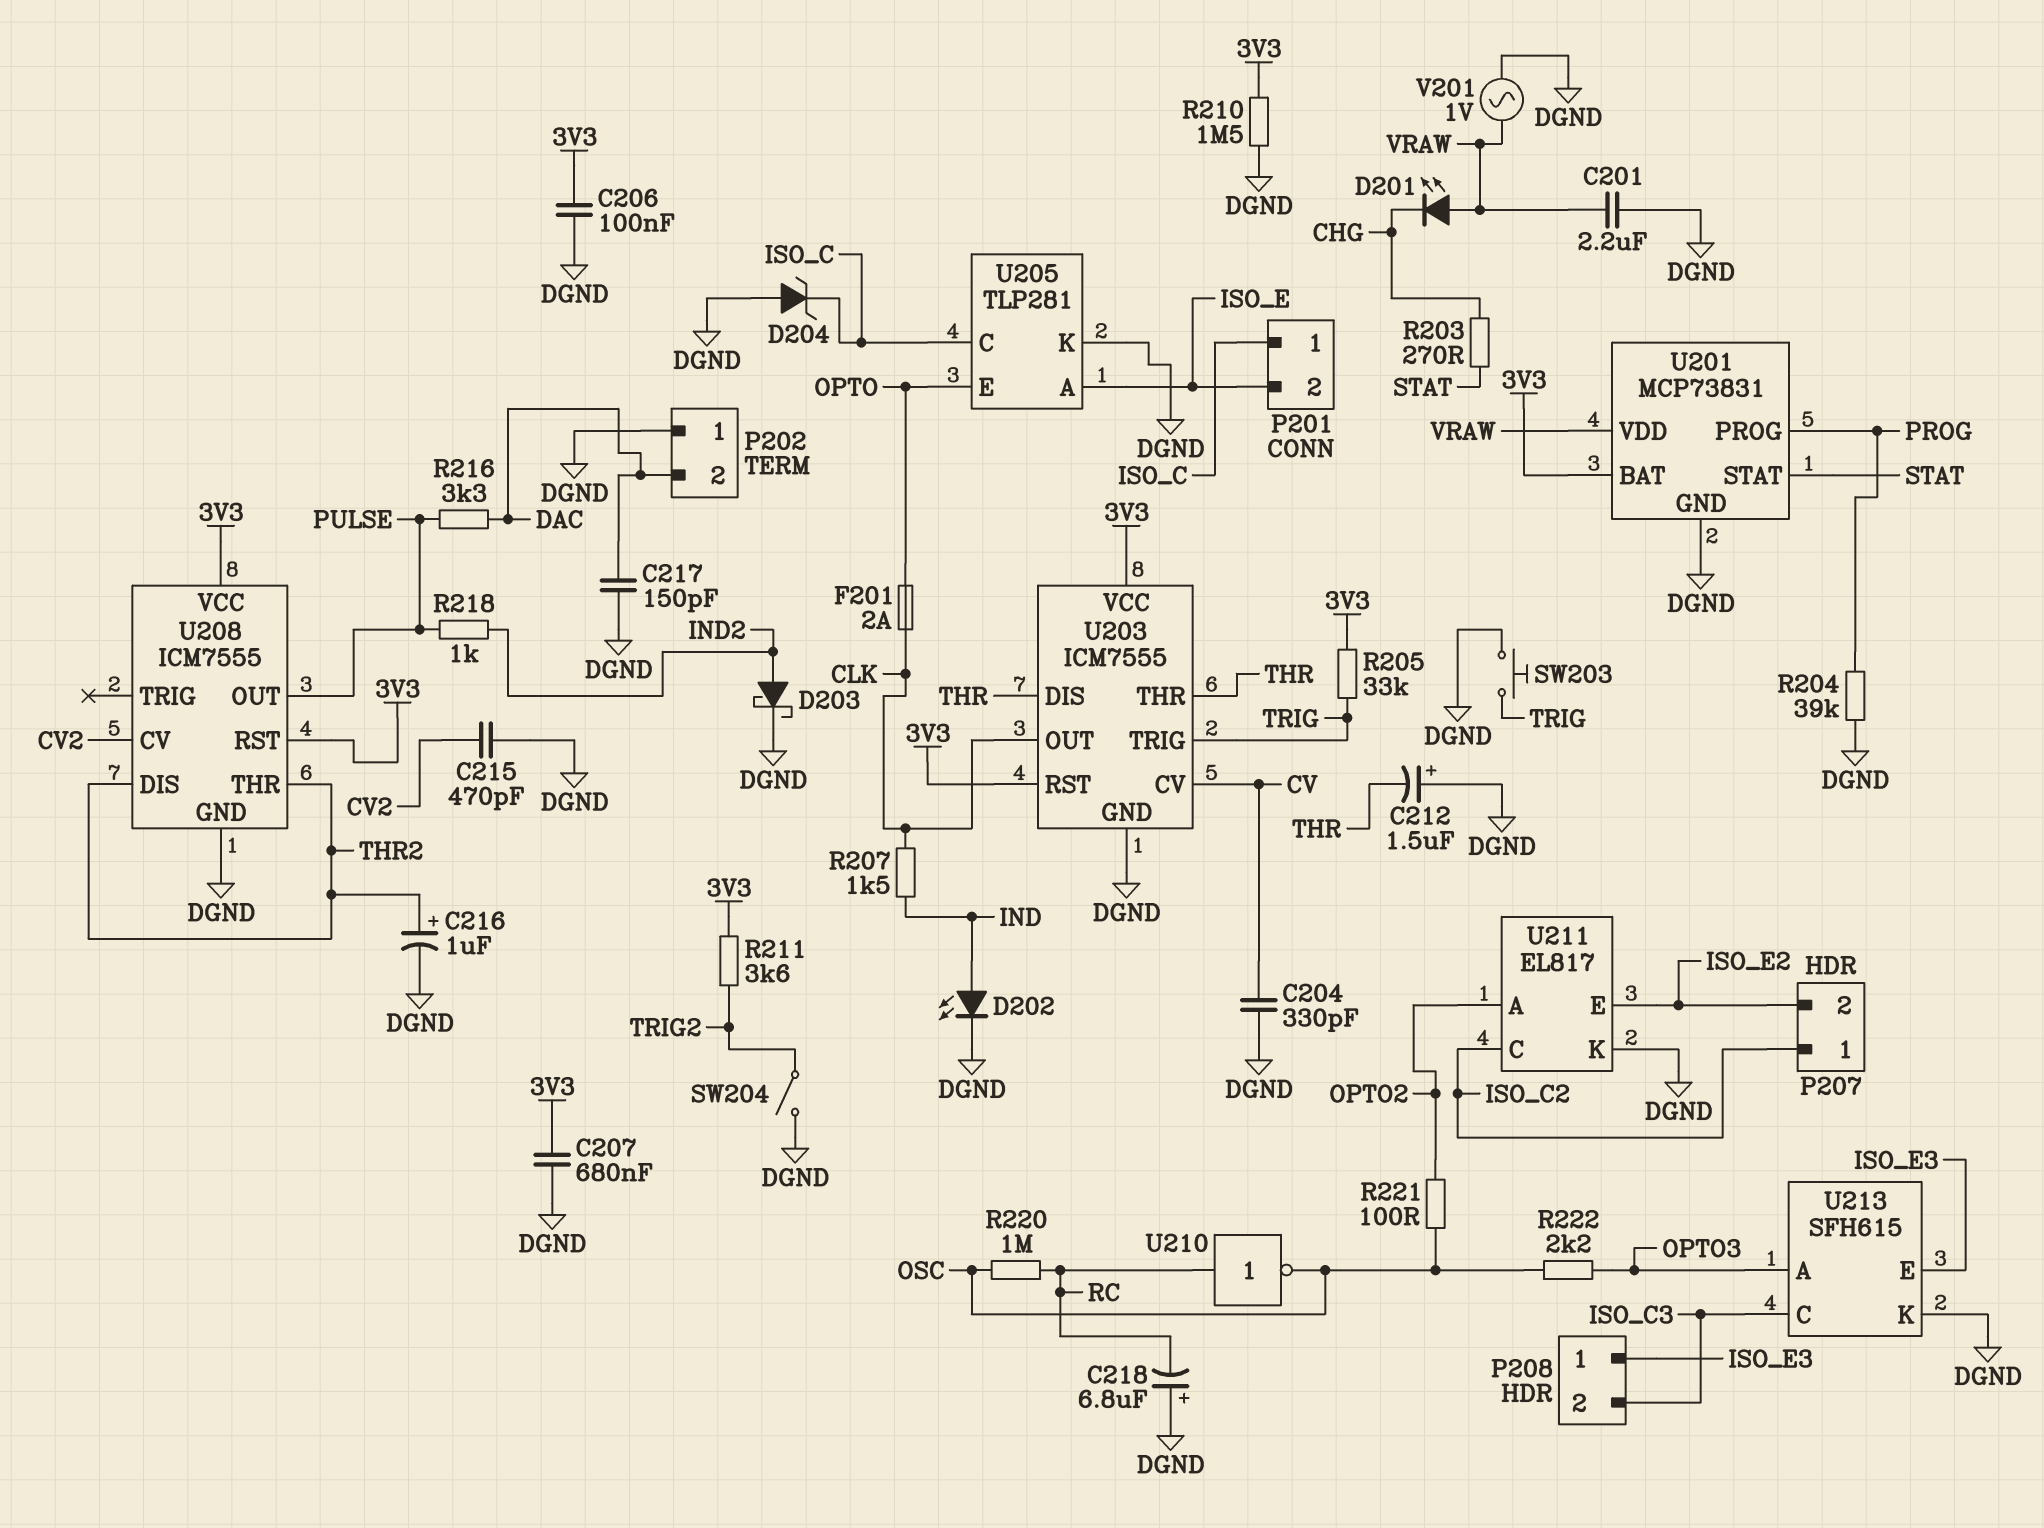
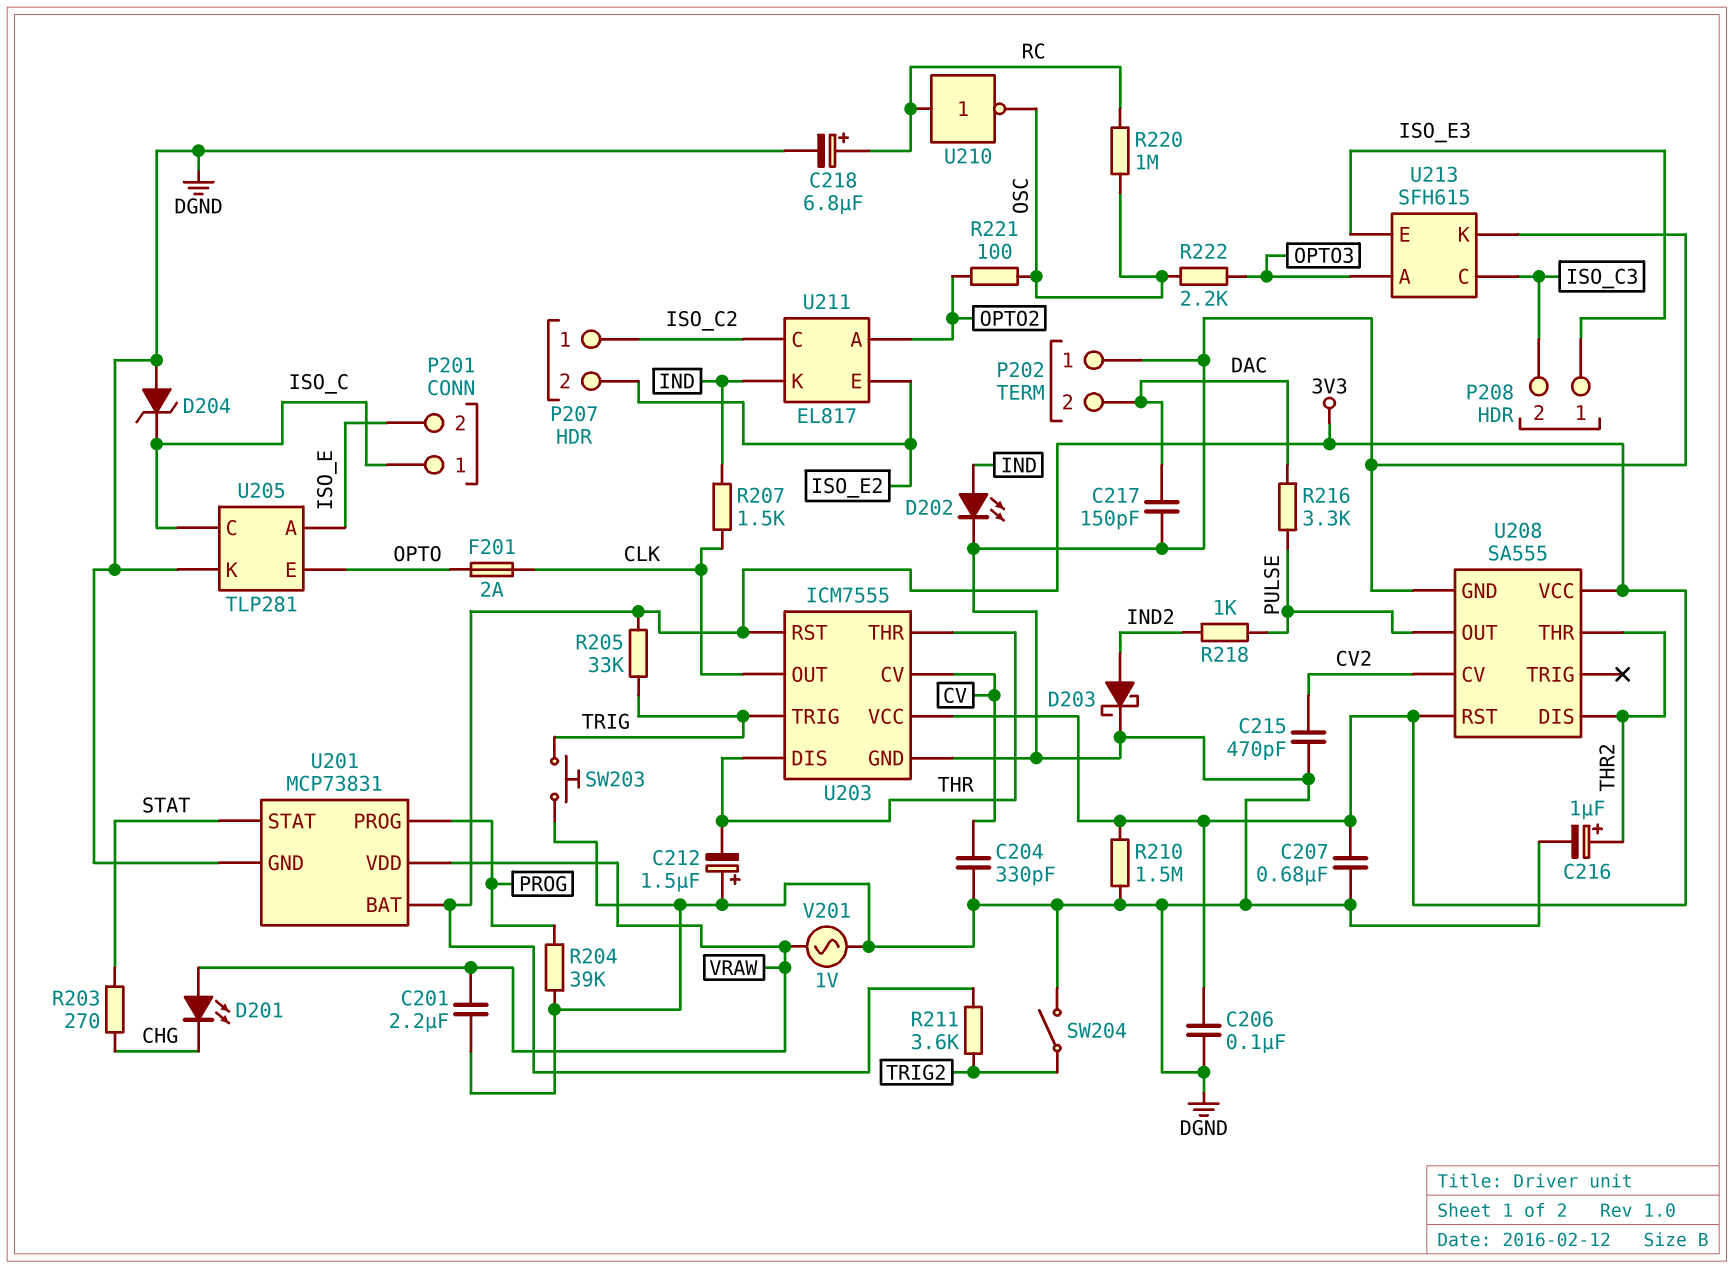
C218: 6.8uF (plus DGND, minus RC) -> 6.8uF (plus RC, minus DGND)
U208: ICM7555 -> SA555
U211 pin K: DGND -> IND

